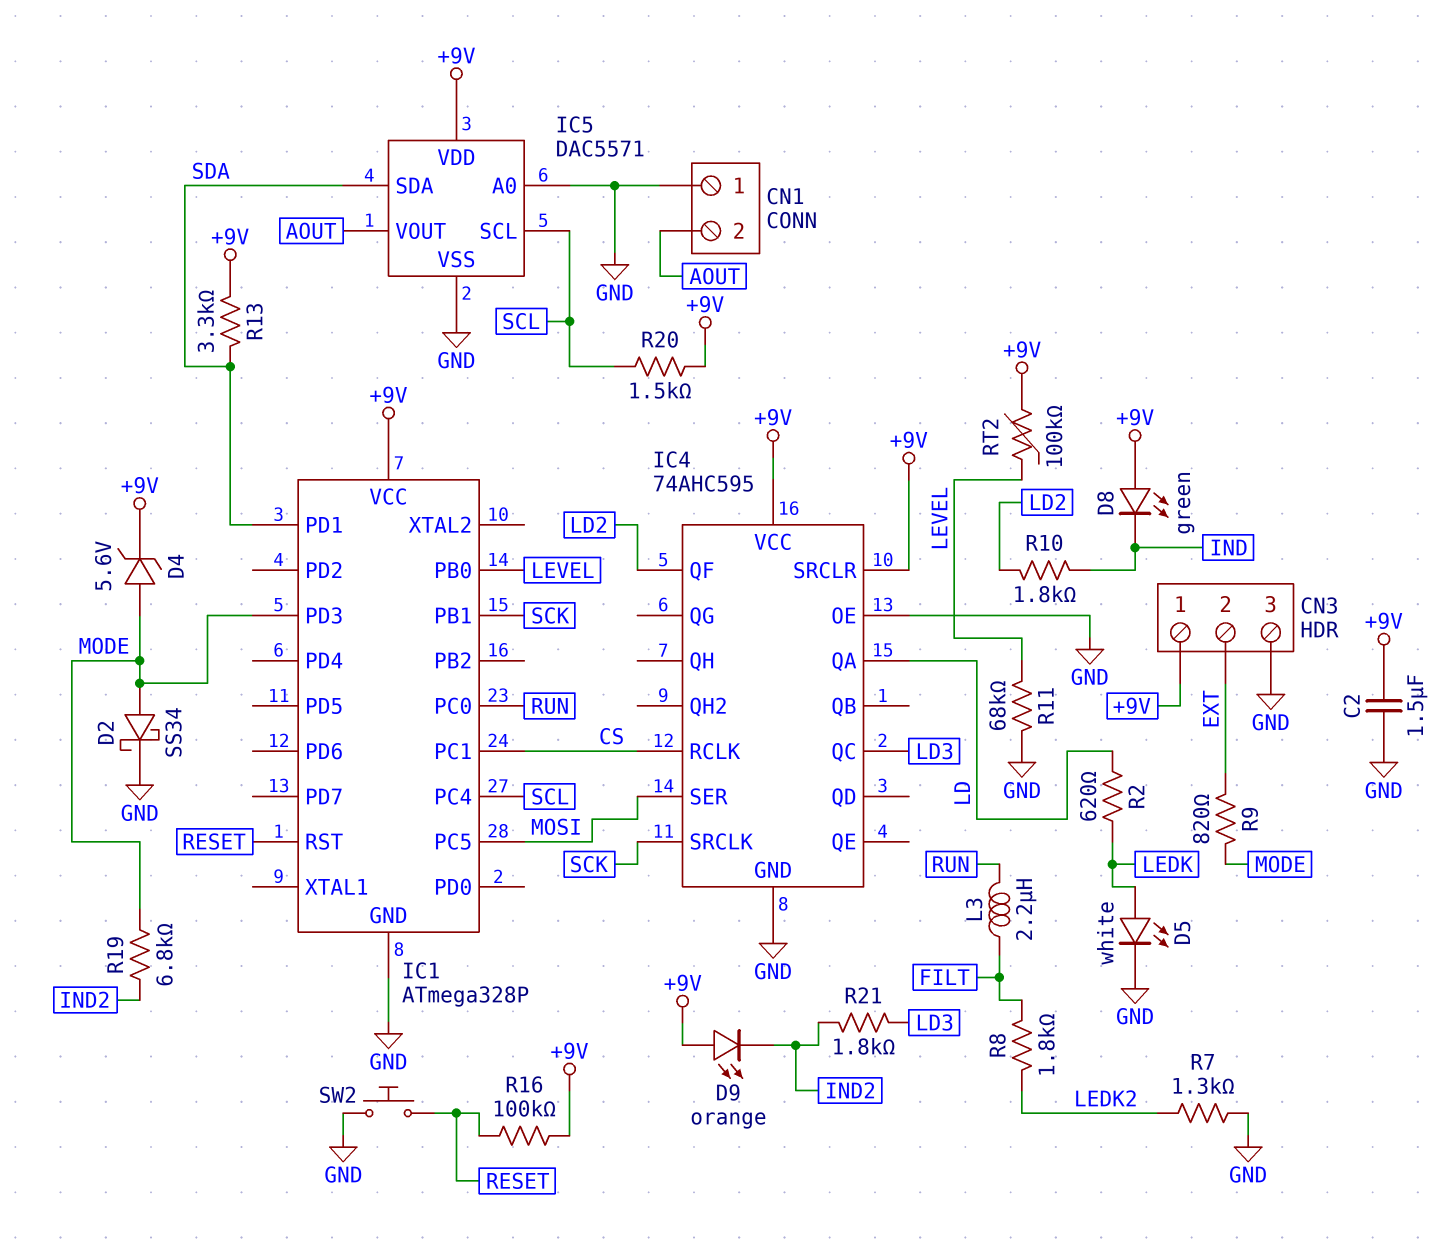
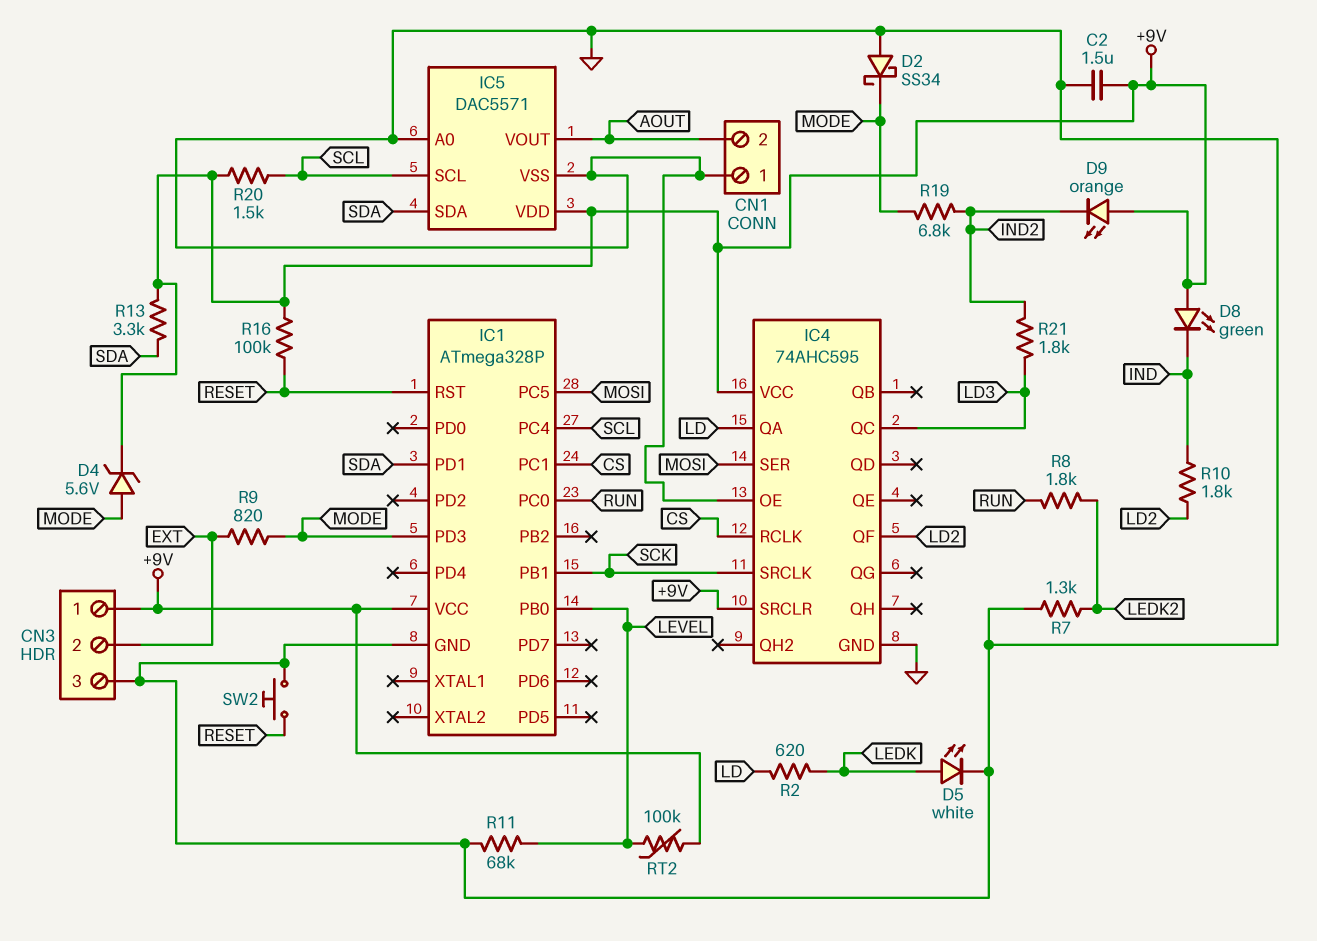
D2: schottky SS34 (A MODE, K GND) -> schottky SS34 (A GND, K MODE)
L3: 2.2uH (FILT, RUN) -> none
R8: 1.8k (FILT, LEDK2) -> 1.8k (LEDK2, RUN)

